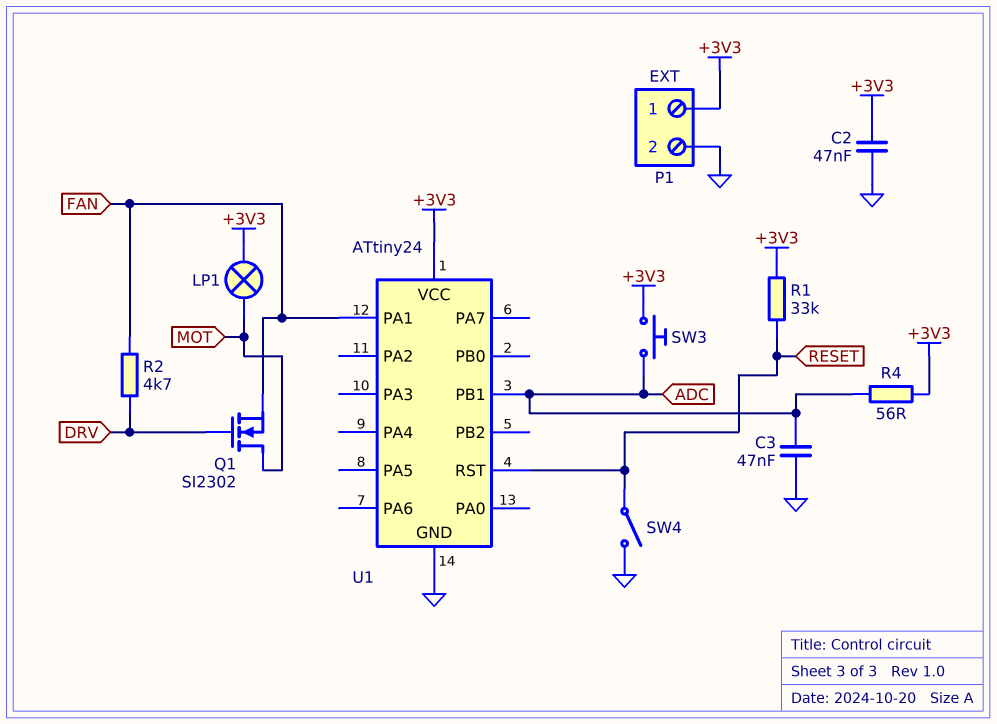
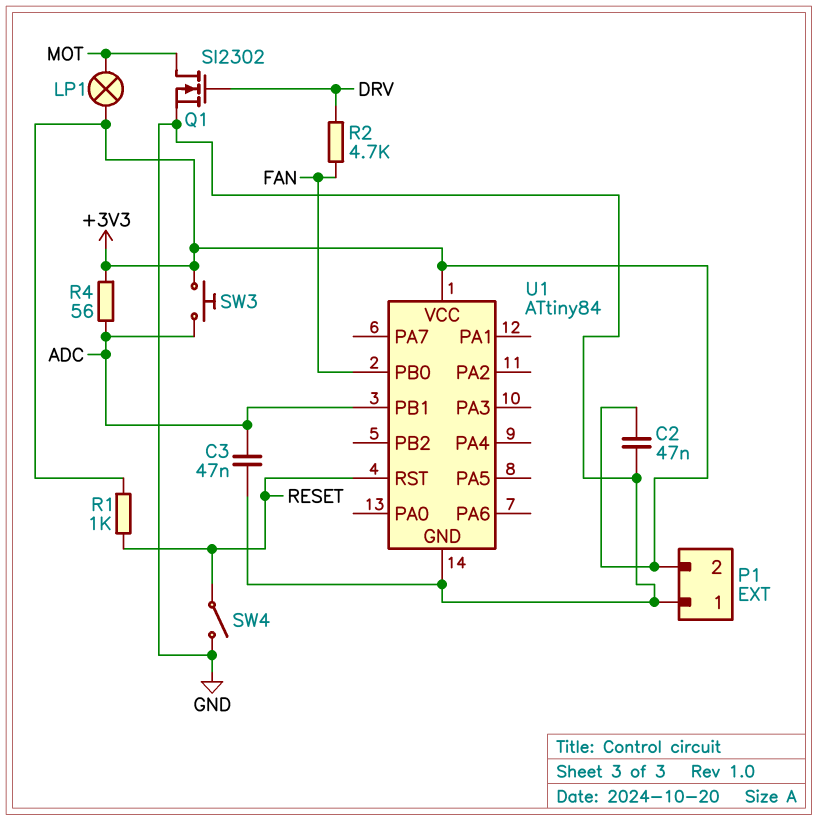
P1 pin 1: +3V3 -> GND
P1 pin 2: GND -> +3V3
Q1: NMOS SI2302 (G DRV, D MOT, S FAN) -> NMOS SI2302 (G DRV, D MOT, S GND)
R1: 33k (+3V3, RESET) -> 1k (+3V3, RESET)
U1: ATtiny24 -> ATtiny84
U1 pin PA1: FAN -> none
U1 pin PB0: none -> FAN

